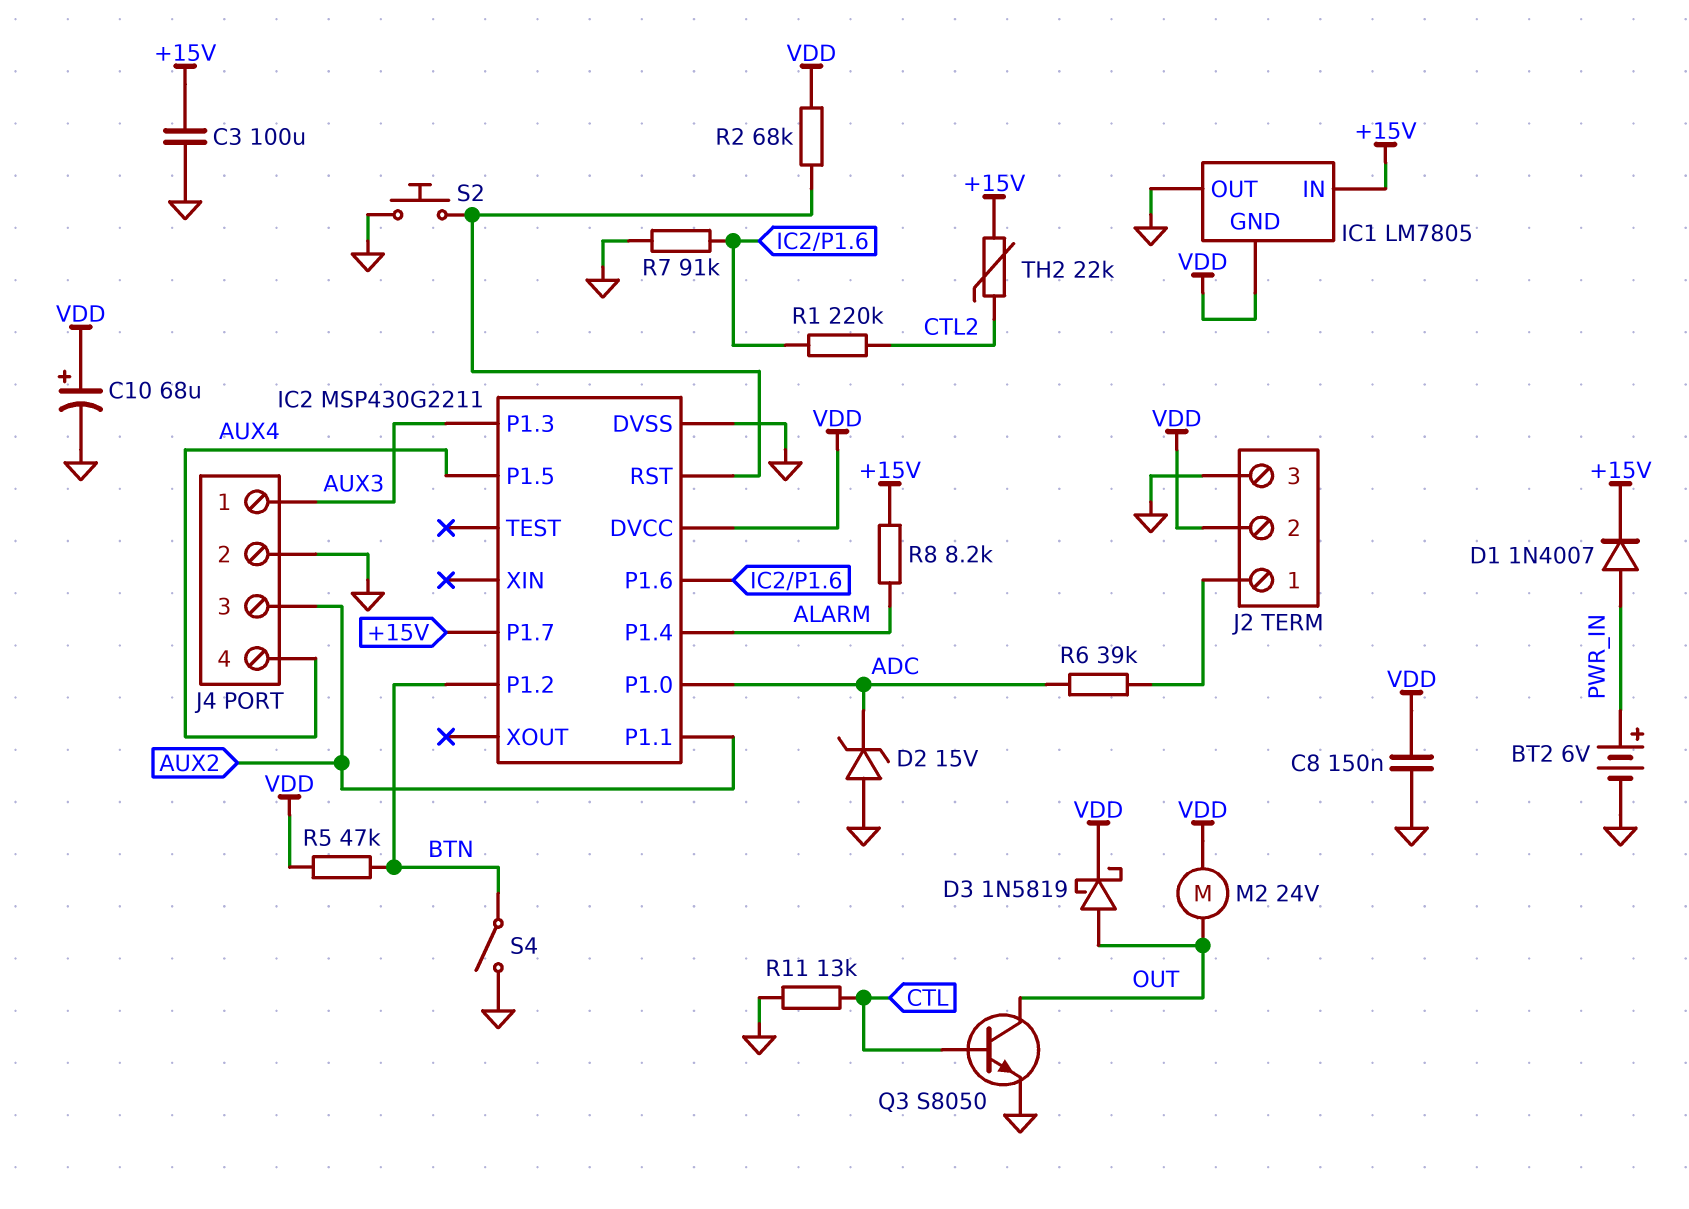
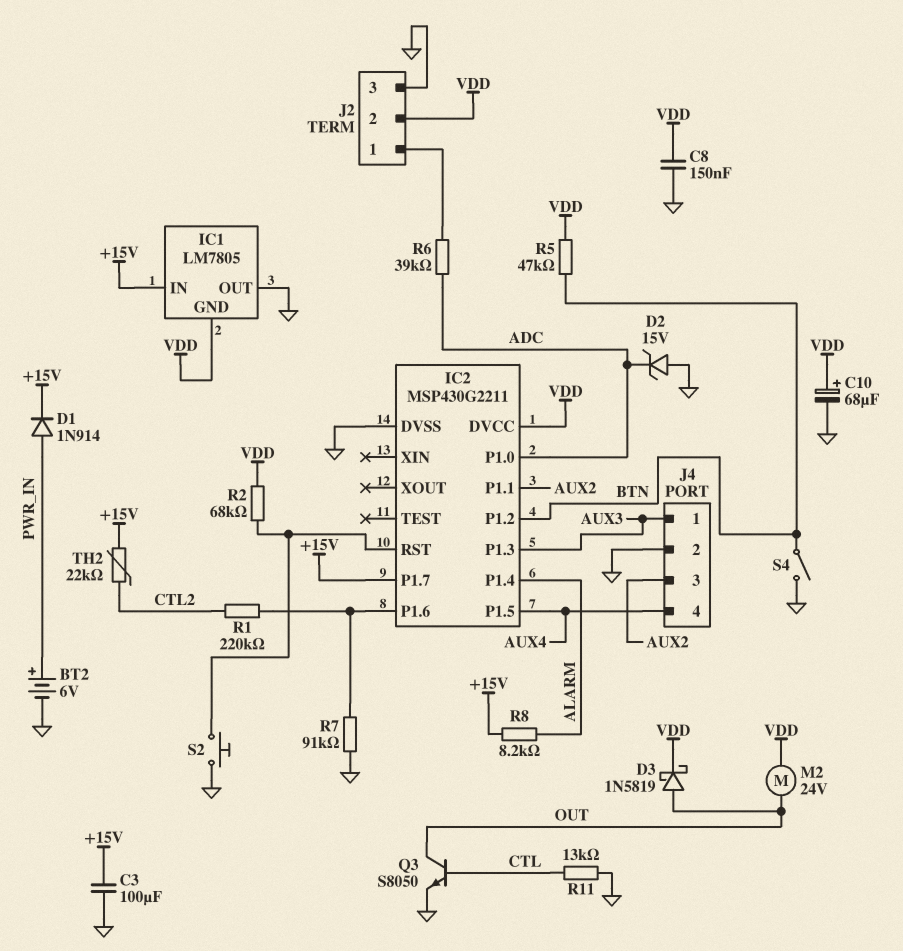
D1: diode 1N4007 (A PWR_IN, K +15V) -> diode 1N914 (A PWR_IN, K +15V)

